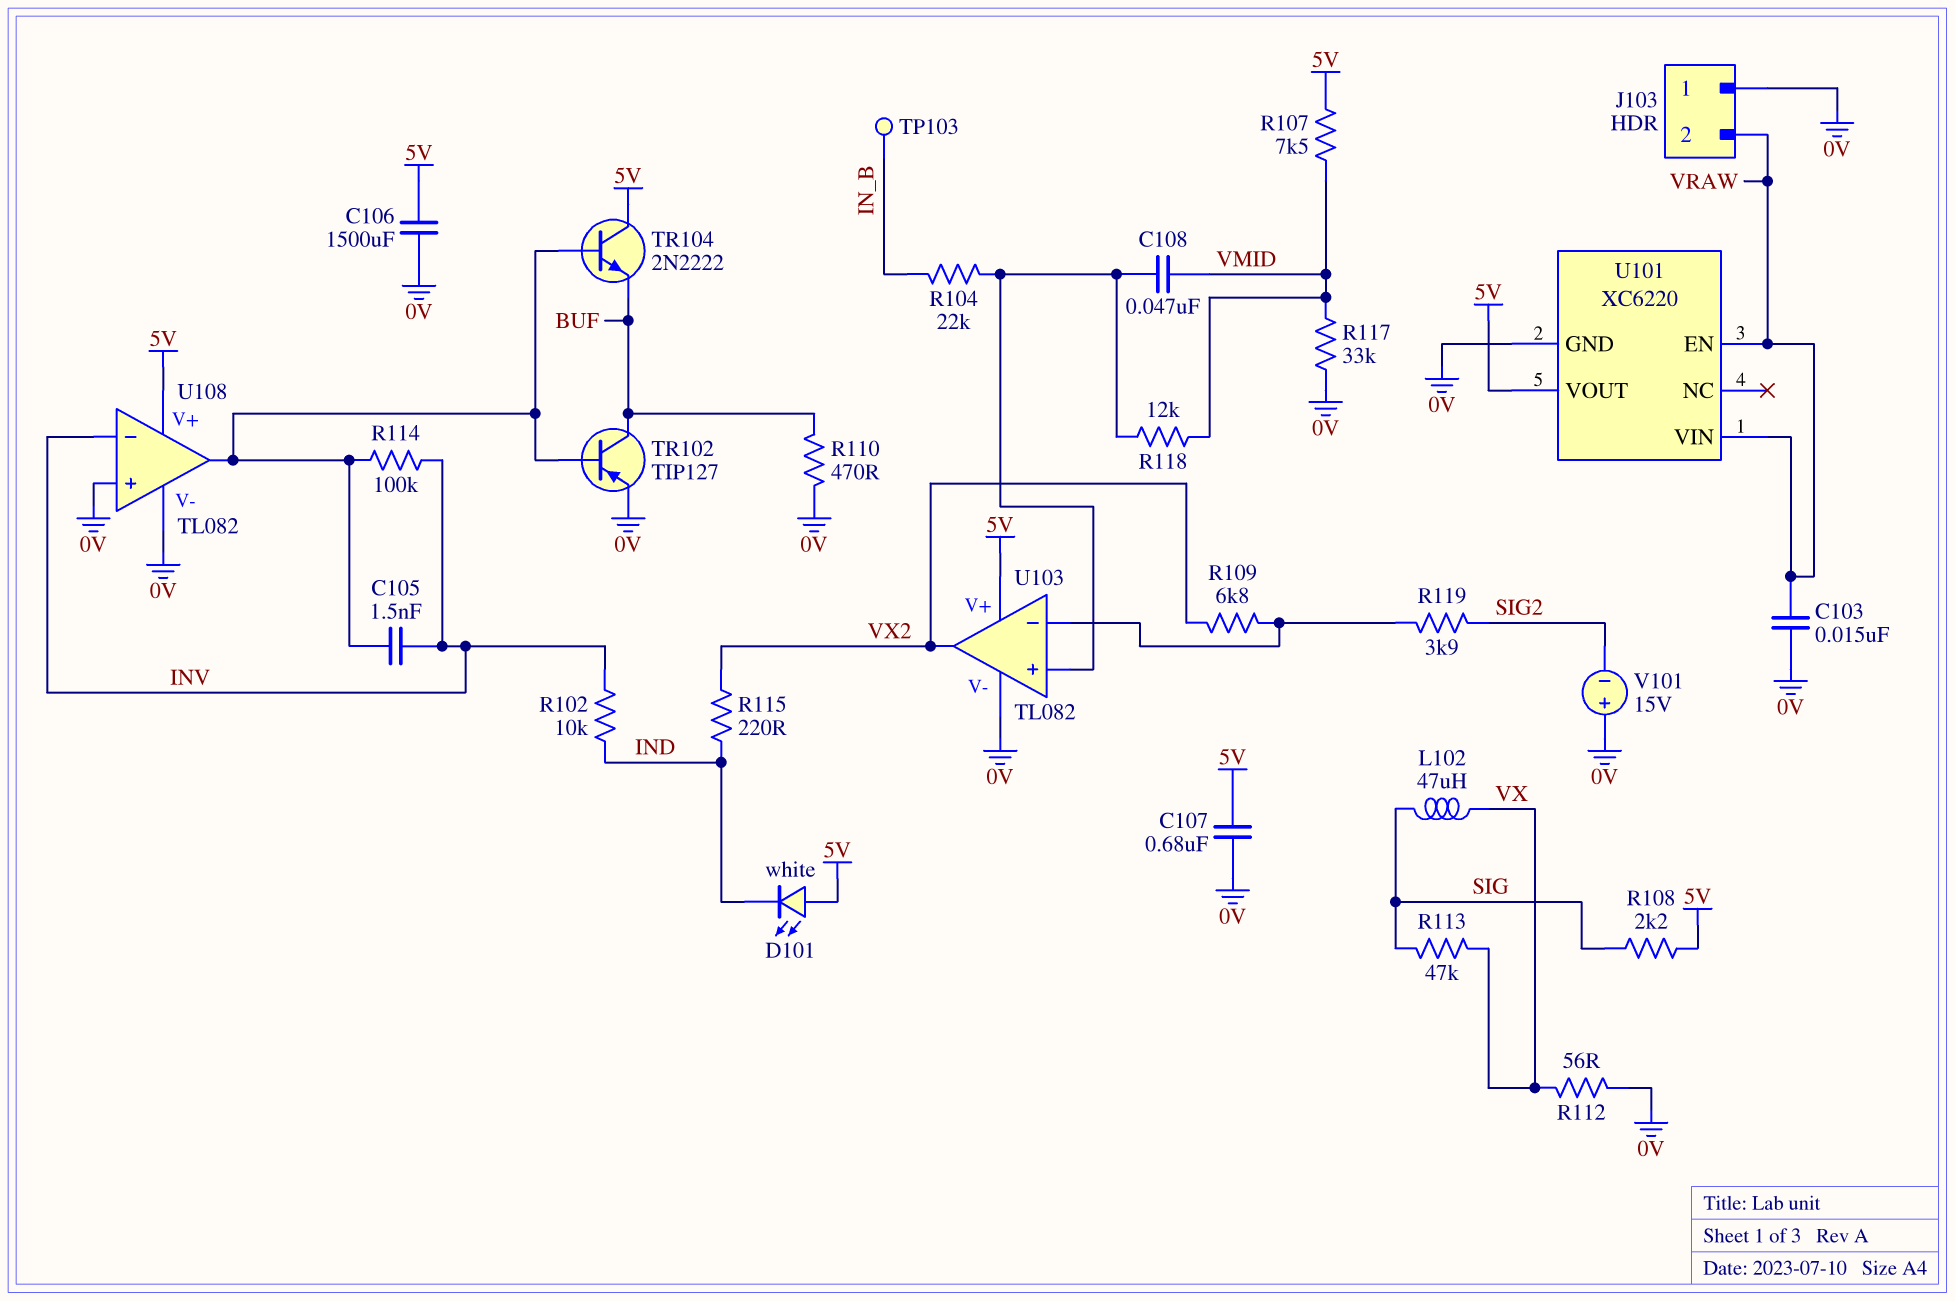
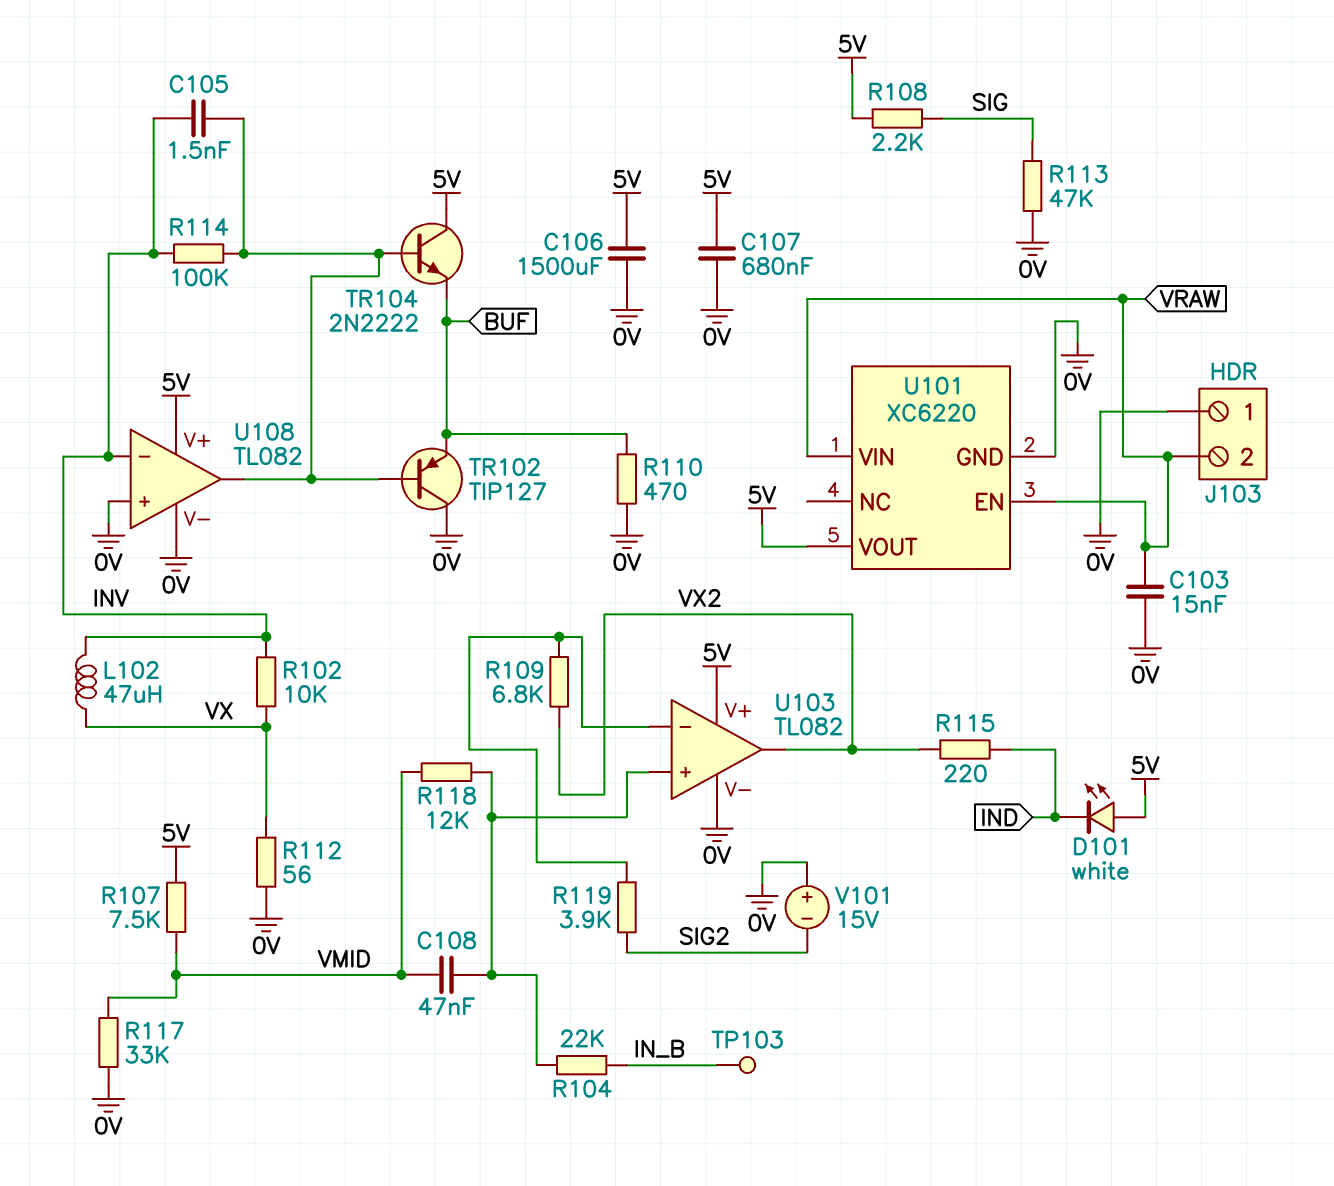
L102: 47uH (SIG, VX) -> 47uH (INV, VX)
R102: 10k (IND, INV) -> 10k (INV, VX)
R113: 47k (SIG, VX) -> 47k (0V, SIG)
TR102: PNP TIP127 (B U108/out, C BUF, E 0V) -> PNP TIP127 (B U108/out, C 0V, E BUF)

